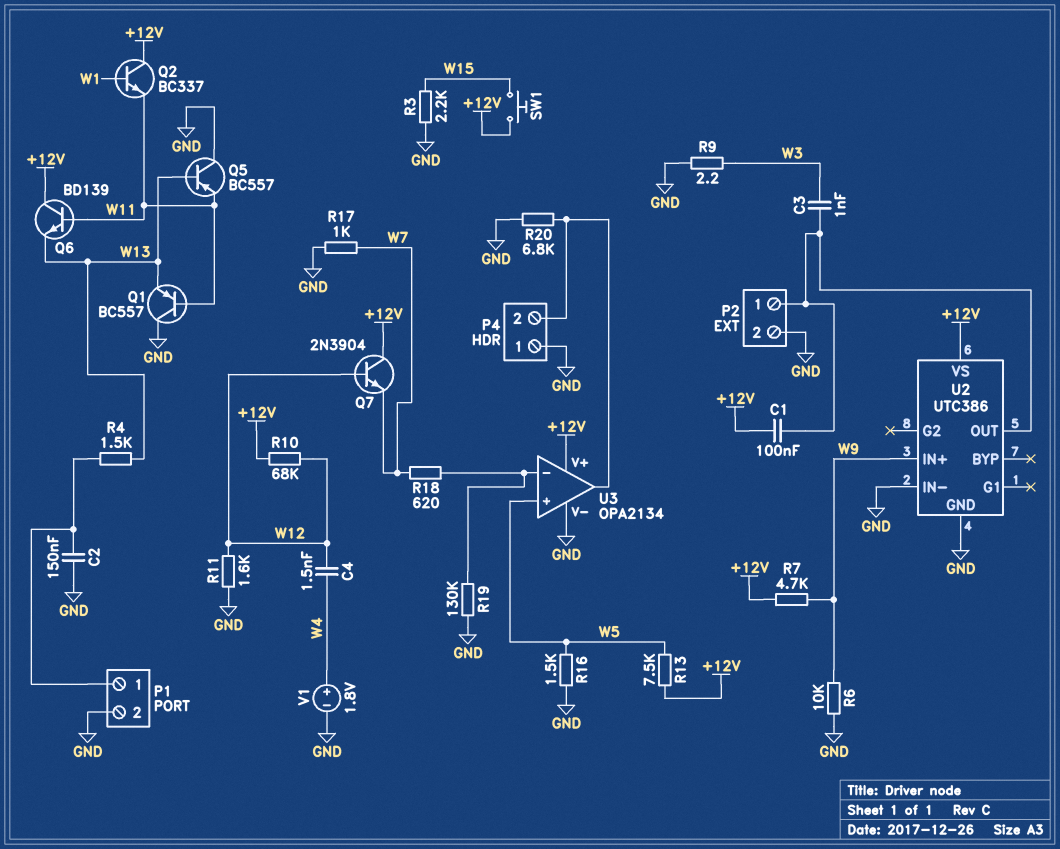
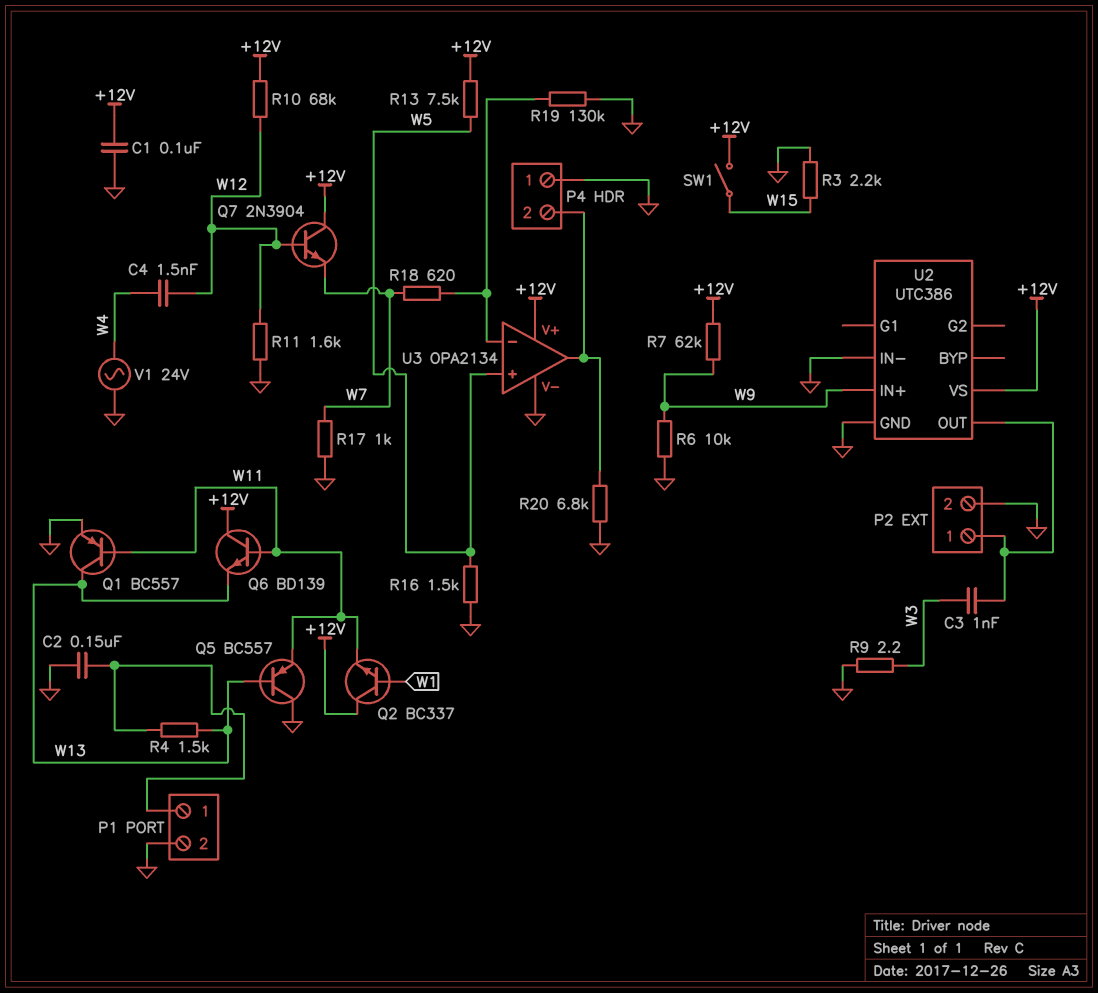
C1: 100nF (+12V, P2/1) -> 100nF (+12V, GND)
Q1: PNP BC557 (B W11, C GND, E W13) -> PNP BC557 (B W11, C W13, E GND)
R7: 4.7k (+12V, W9) -> 62k (+12V, W9)
SW1: button (+12V, W15) -> switch (+12V, W15)
V1: 1.8V (plus W4, minus GND) -> AC 24V (GND, W4)

